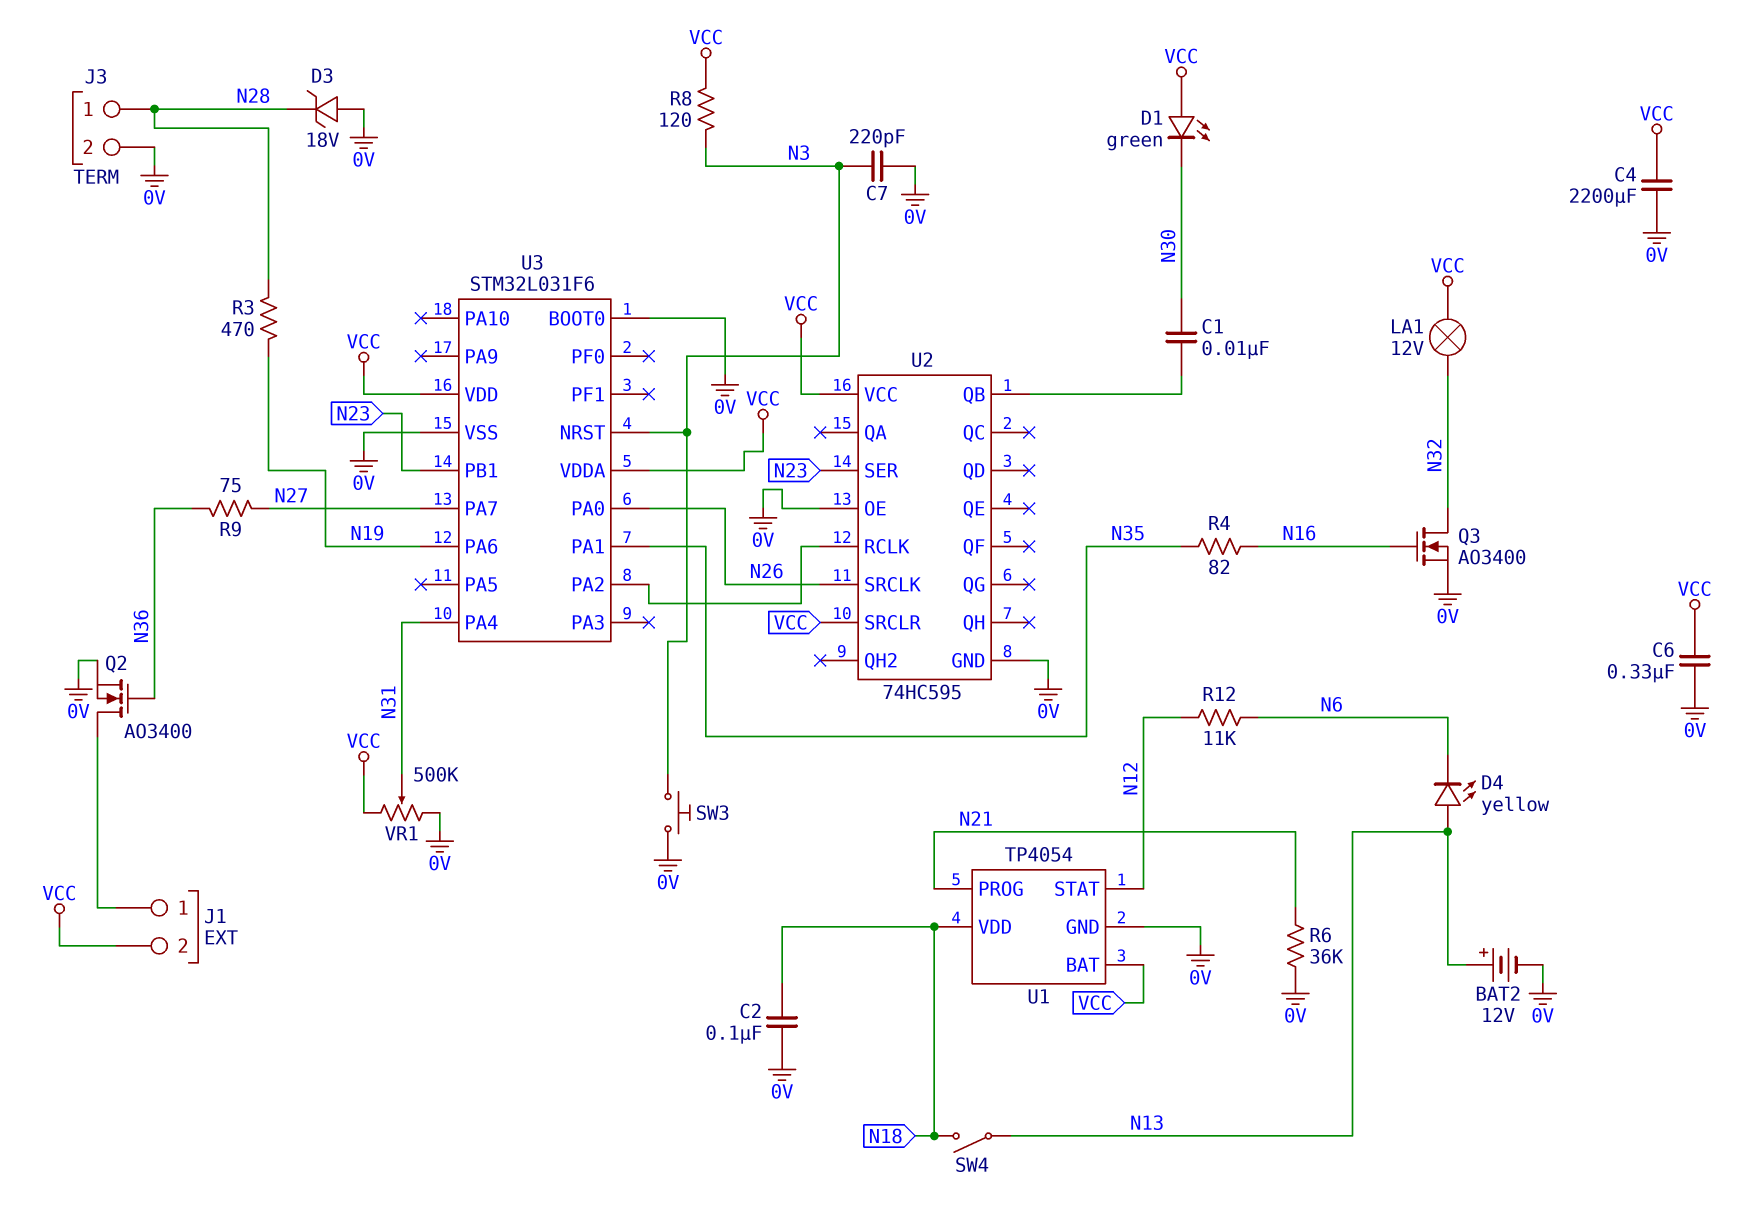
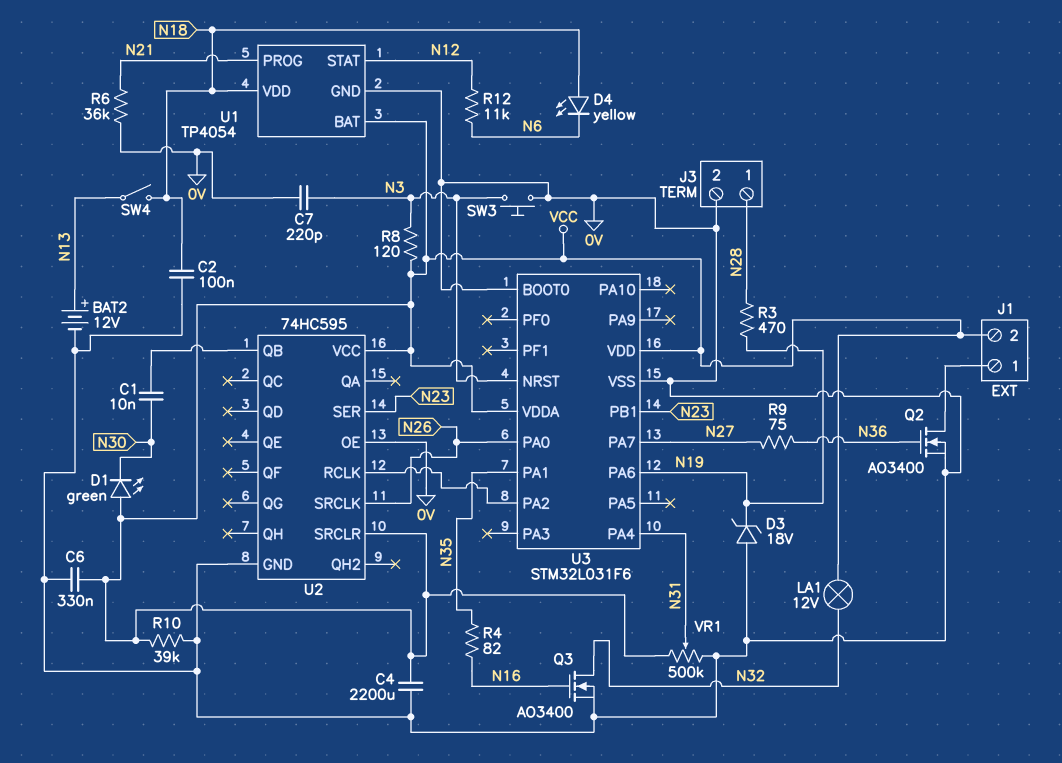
D3: zener 18V (A 0V, K N28) -> zener 18V (A 0V, K N19)
D4: LED yellow (A N13, K N6) -> LED yellow (A N18, K N6)
R10: none -> 39k (0V, VCC)

